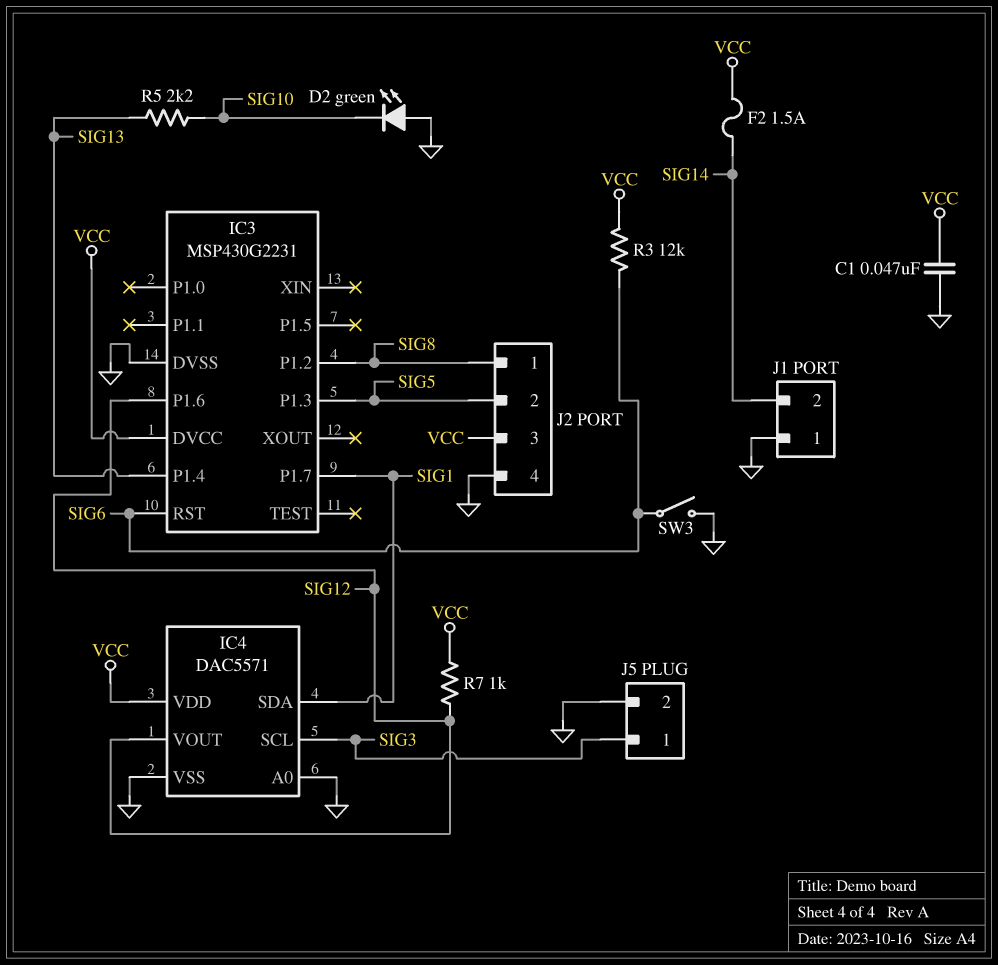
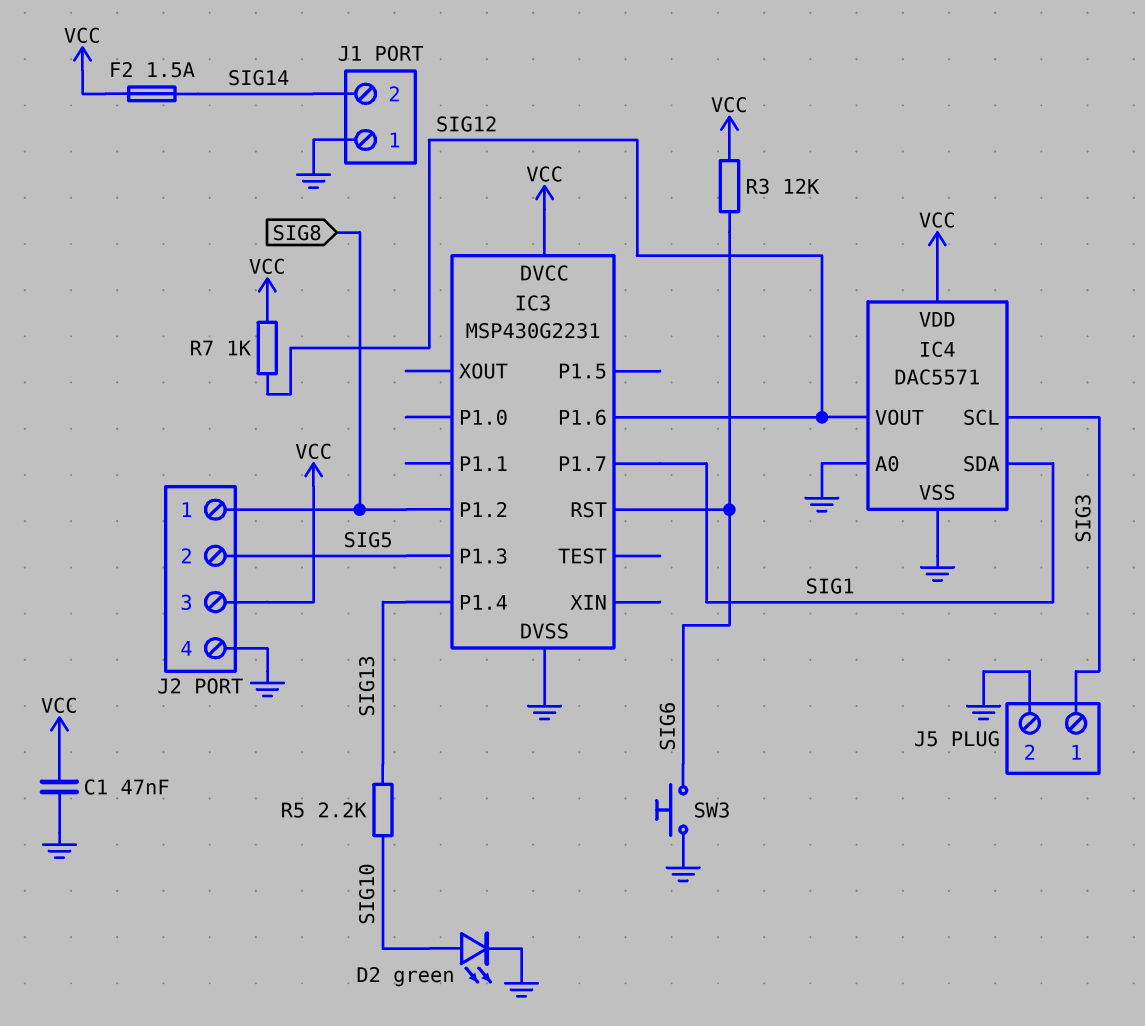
D2: LED green (A GND, K SIG10) -> LED green (A SIG10, K GND)
SW3: switch (GND, SIG6) -> button (GND, SIG6)

